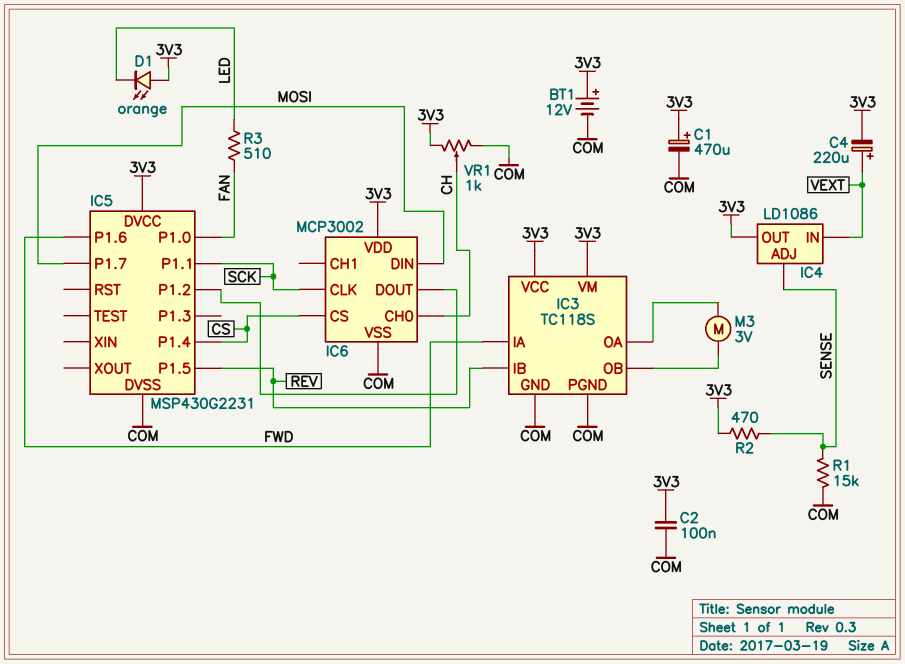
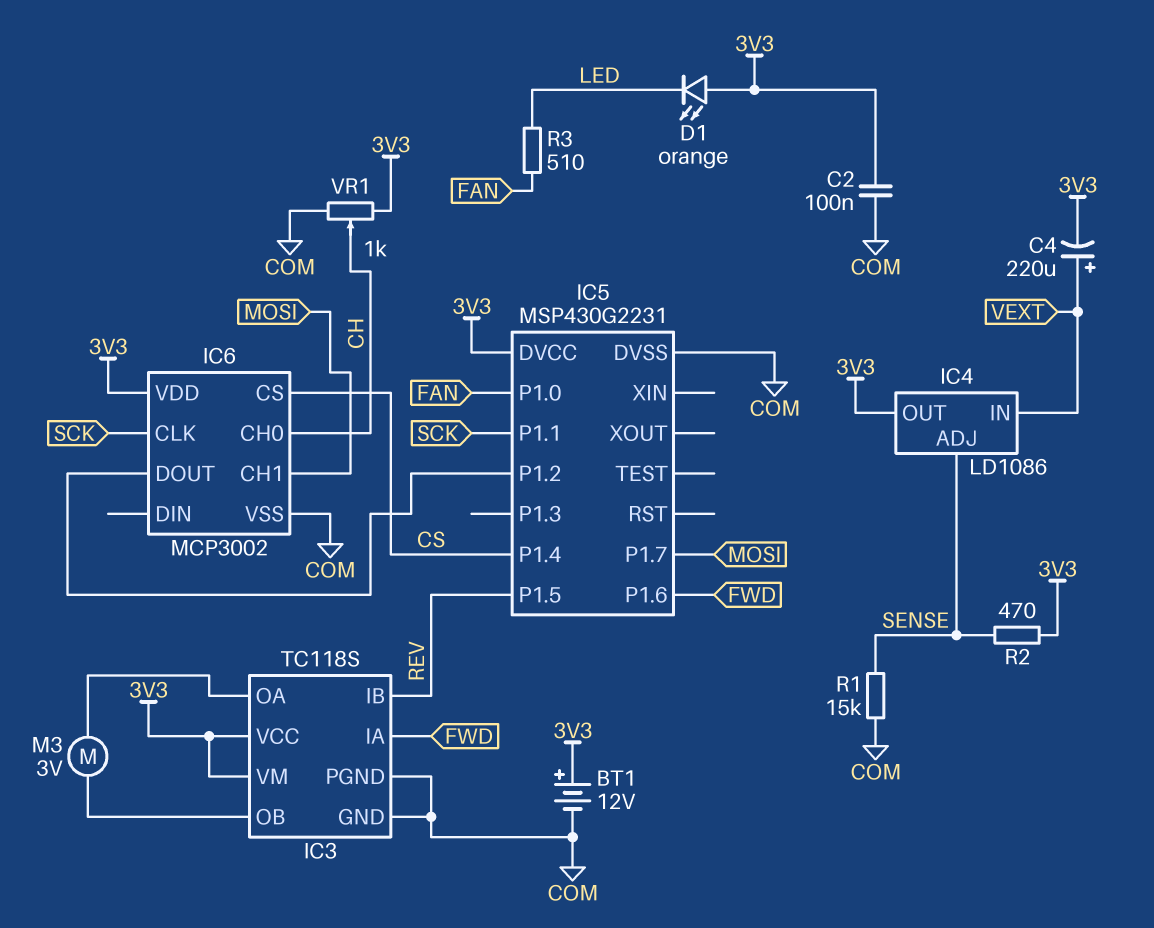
C1: 470uF (plus 3V3, minus COM) -> none
IC6 pin CH1: none -> MOSI
IC6 pin DIN: MOSI -> none

